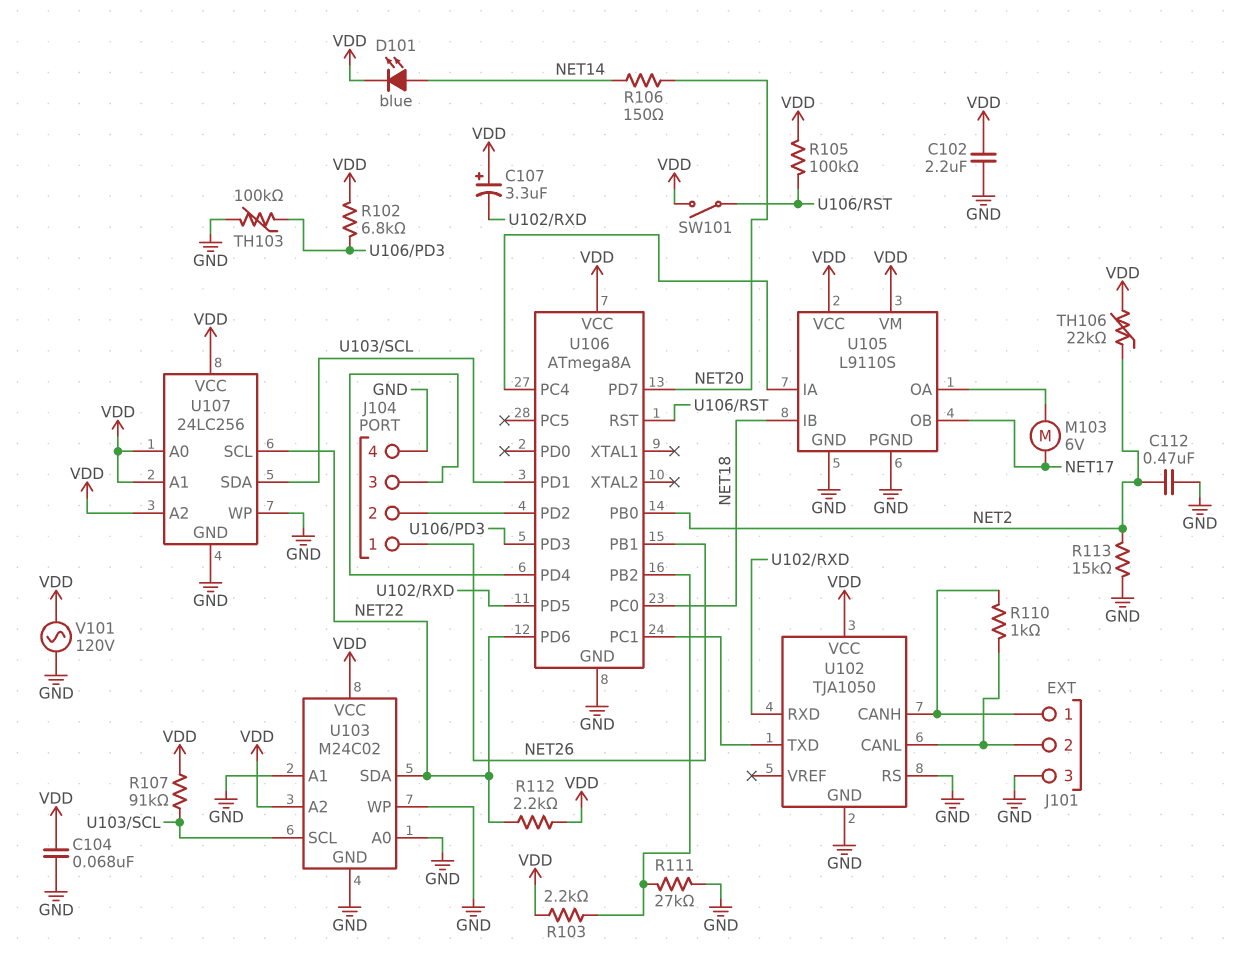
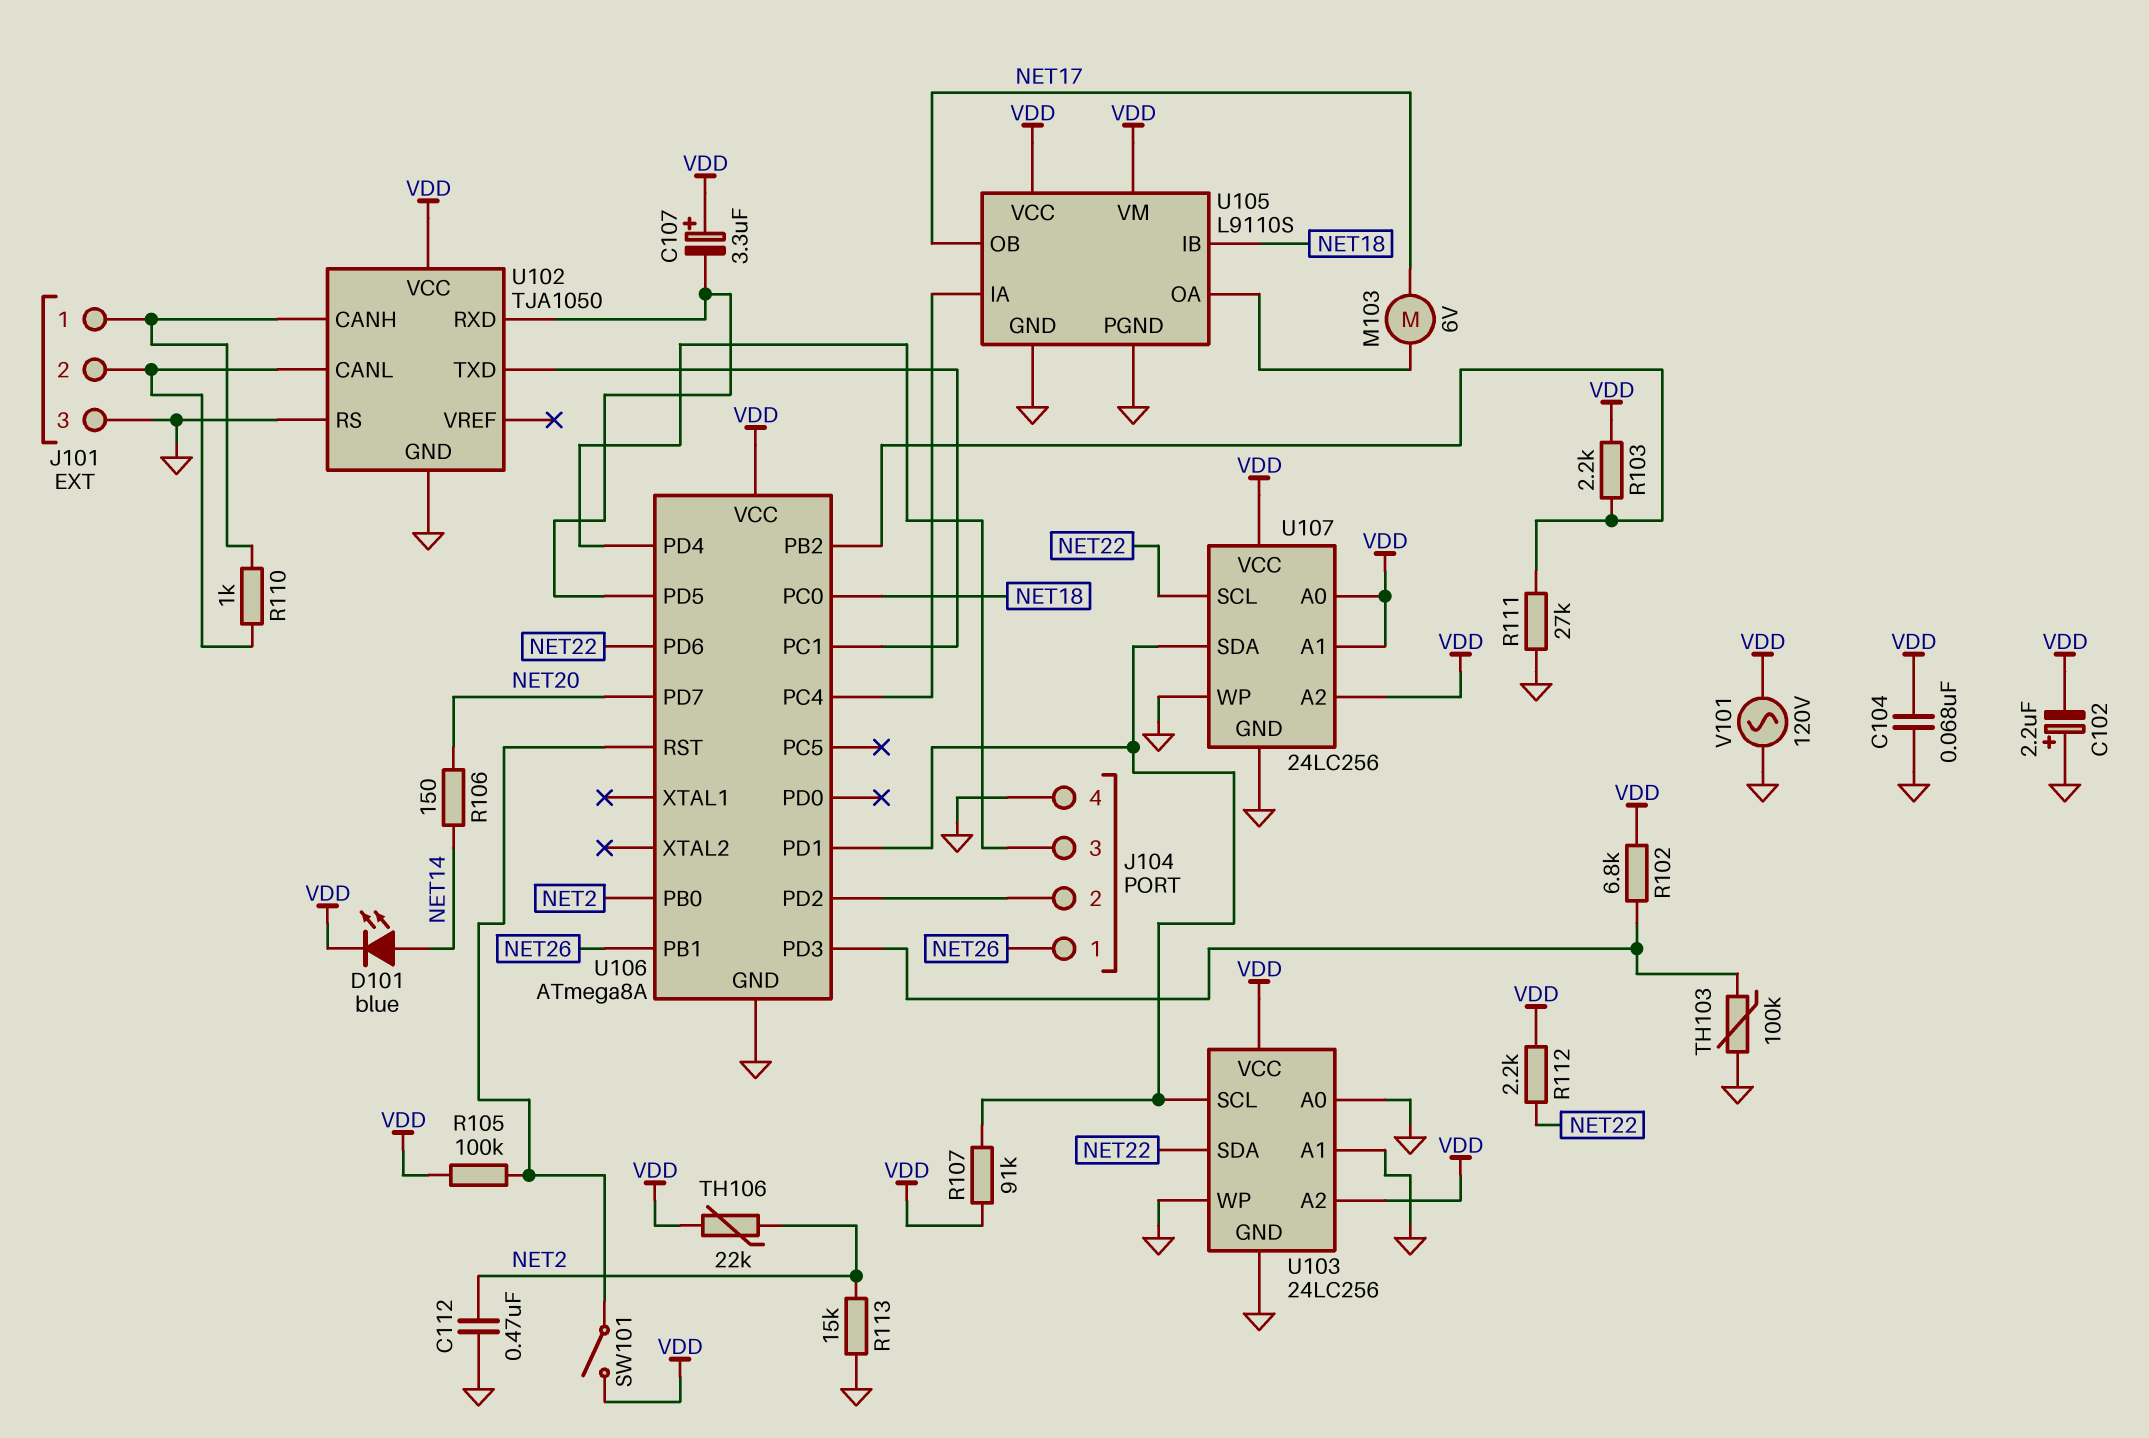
C102: 2.2uF (GND, VDD) -> 2.2uF (plus GND, minus VDD)
U103: M24C02 -> 24LC256

